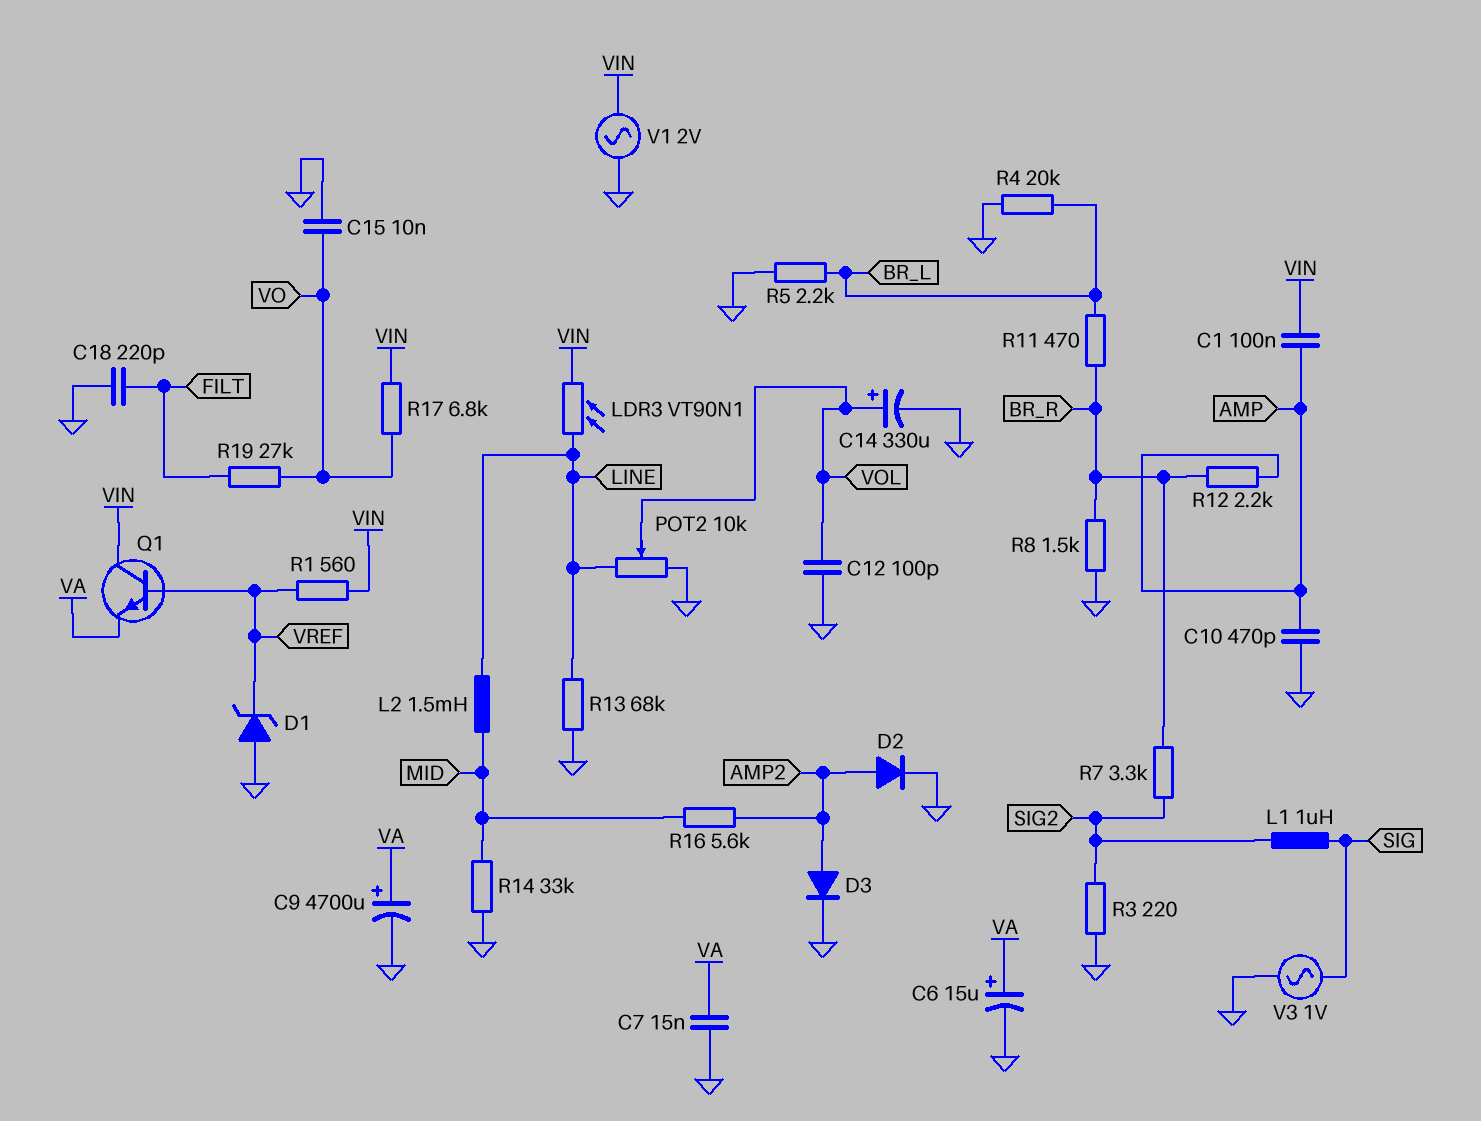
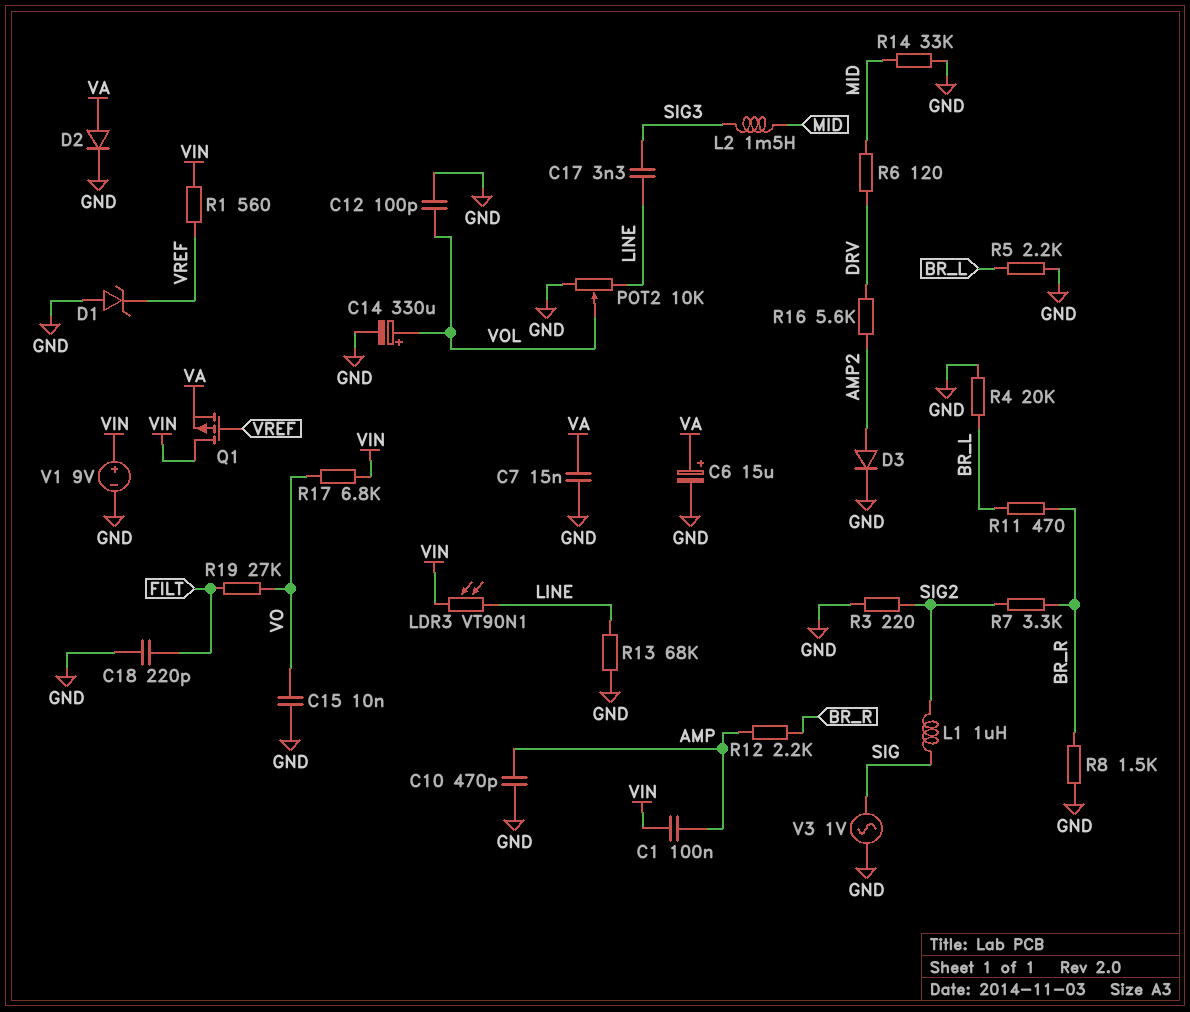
C9: 4700uF (plus VA, minus GND) -> none
C17: none -> 3.3nF (LINE, SIG3)
D2: diode (A AMP2, K GND) -> diode (A VA, K GND)
L2: 1.5mH (LINE, MID) -> 1.5mH (MID, SIG3)
Q1: NPN (B VREF, C VIN, E VA) -> PMOS (G VREF, D VIN, S VA)
R6: none -> 120 (DRV, MID)
R16: 5.6k (AMP2, MID) -> 5.6k (AMP2, DRV)
V1: AC 2V (GND, VIN) -> 9V (plus VIN, minus GND)

